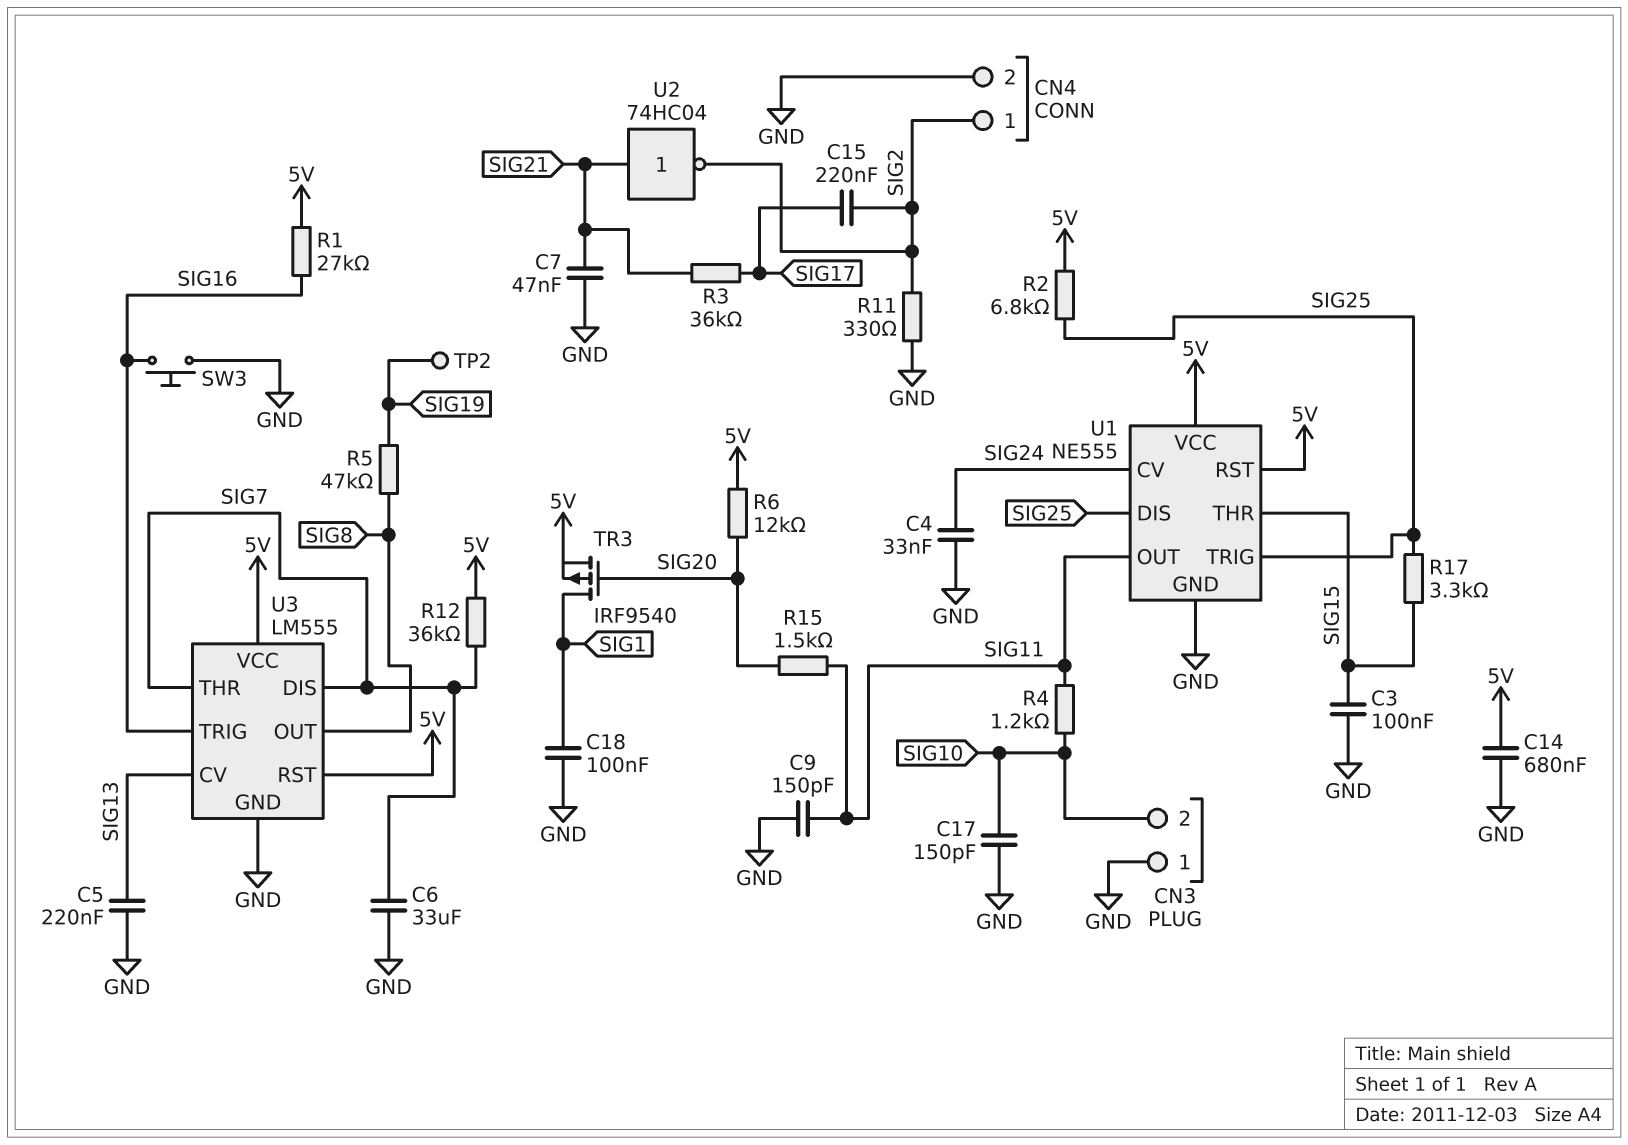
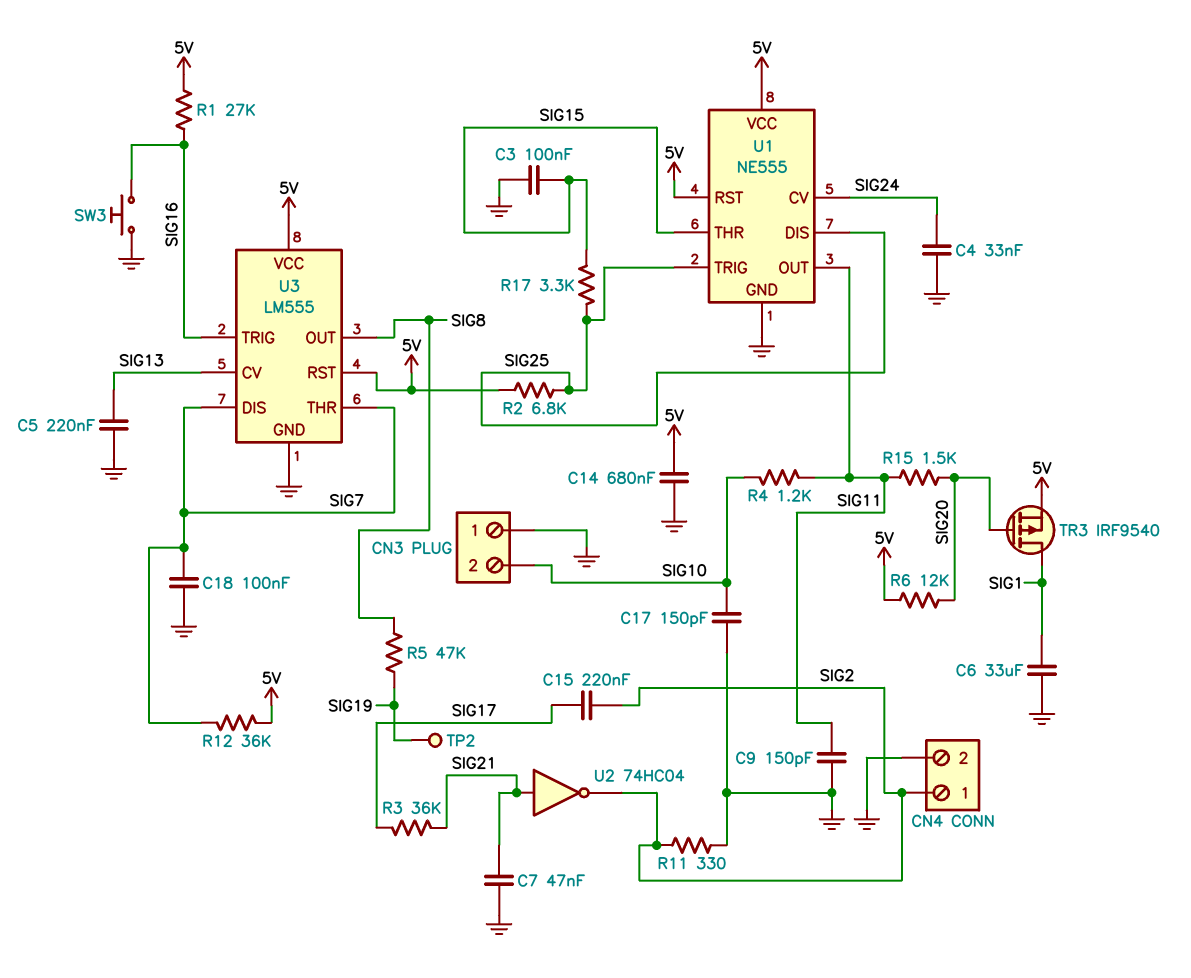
C6: 33uF (GND, SIG7) -> 33uF (GND, SIG1)
C18: 100nF (GND, SIG1) -> 100nF (GND, SIG7)

